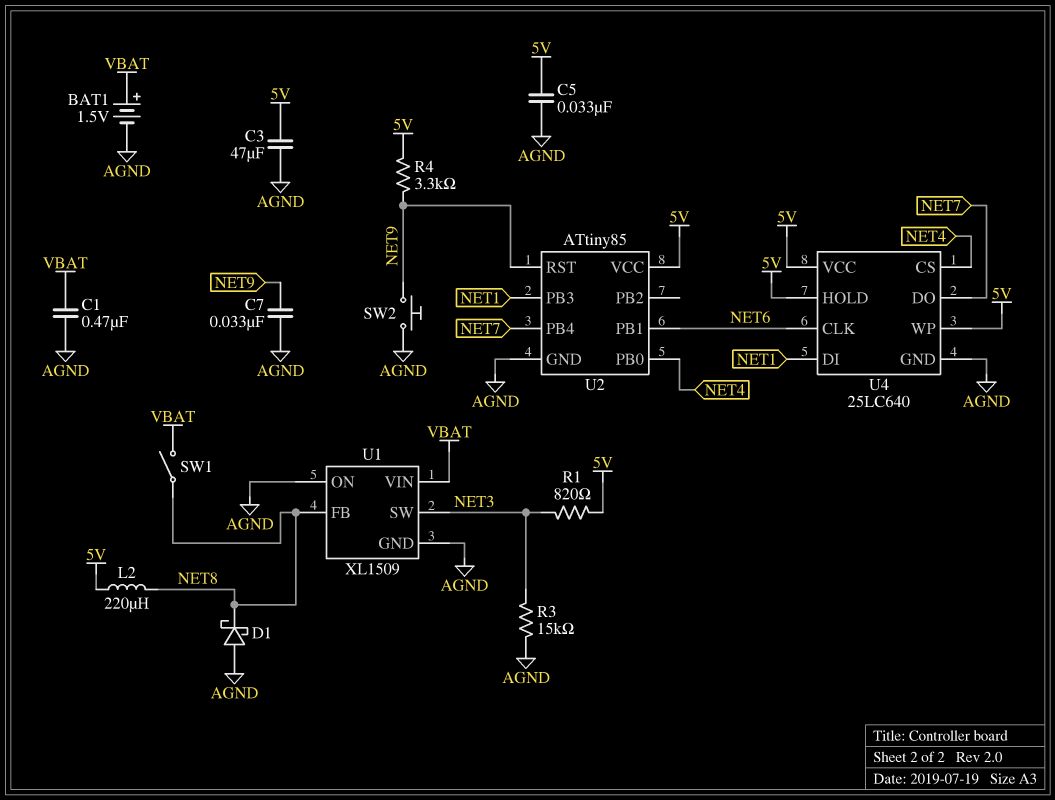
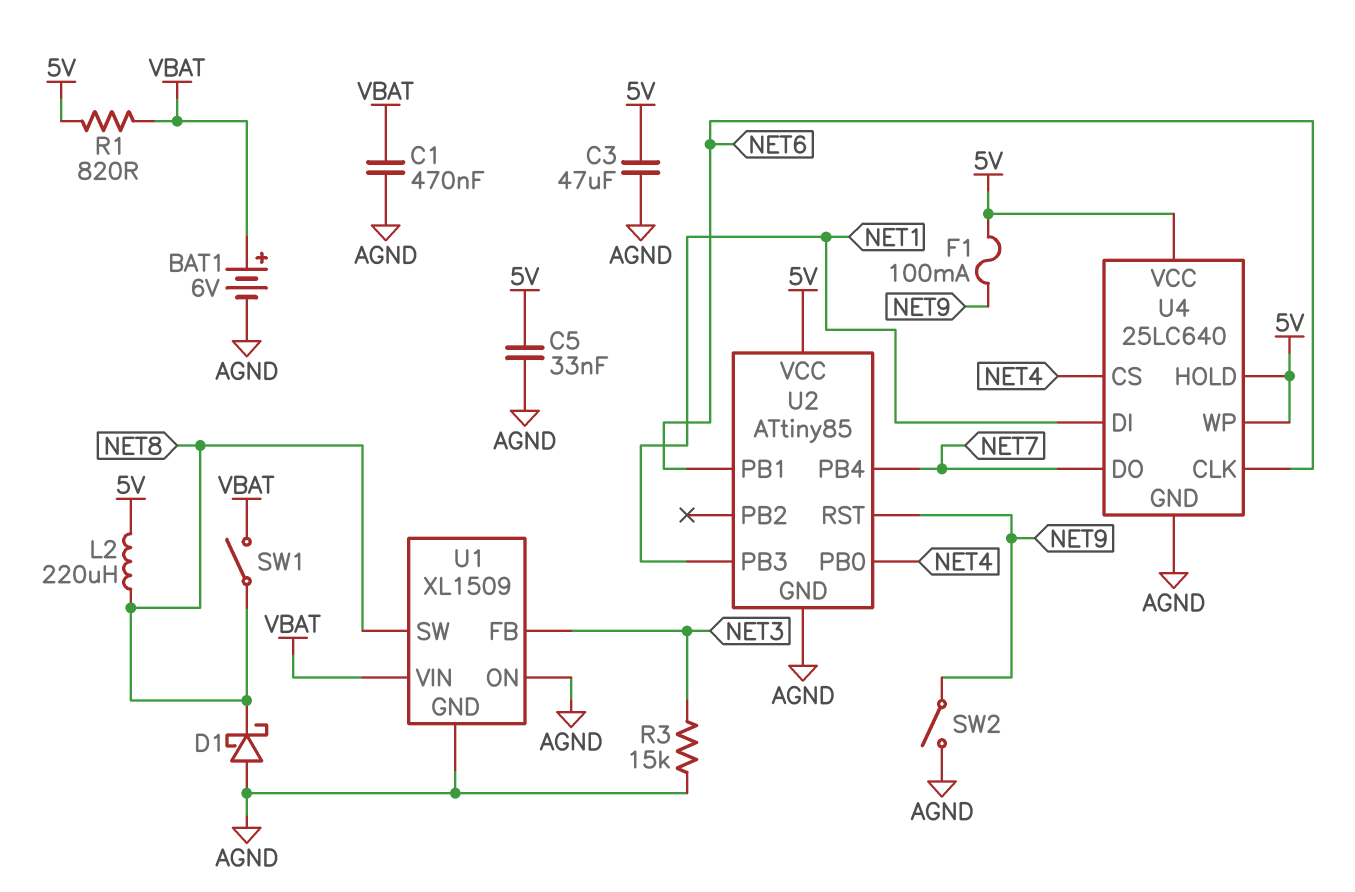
BAT1: 1.5V (plus VBAT, minus AGND) -> 6V (plus VBAT, minus AGND)
C7: 33nF (AGND, NET9) -> none
F1: none -> 100mA (5V, NET9)
R1: 820 (5V, NET3) -> 820 (5V, VBAT)
R4: 3.3k (5V, NET9) -> none
SW2: button (AGND, NET9) -> switch (AGND, NET9)
U1 pin FB: NET8 -> NET3
U1 pin SW: NET3 -> NET8

